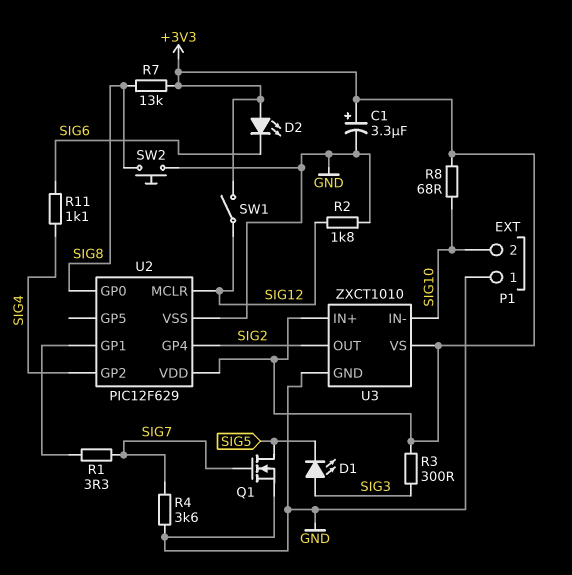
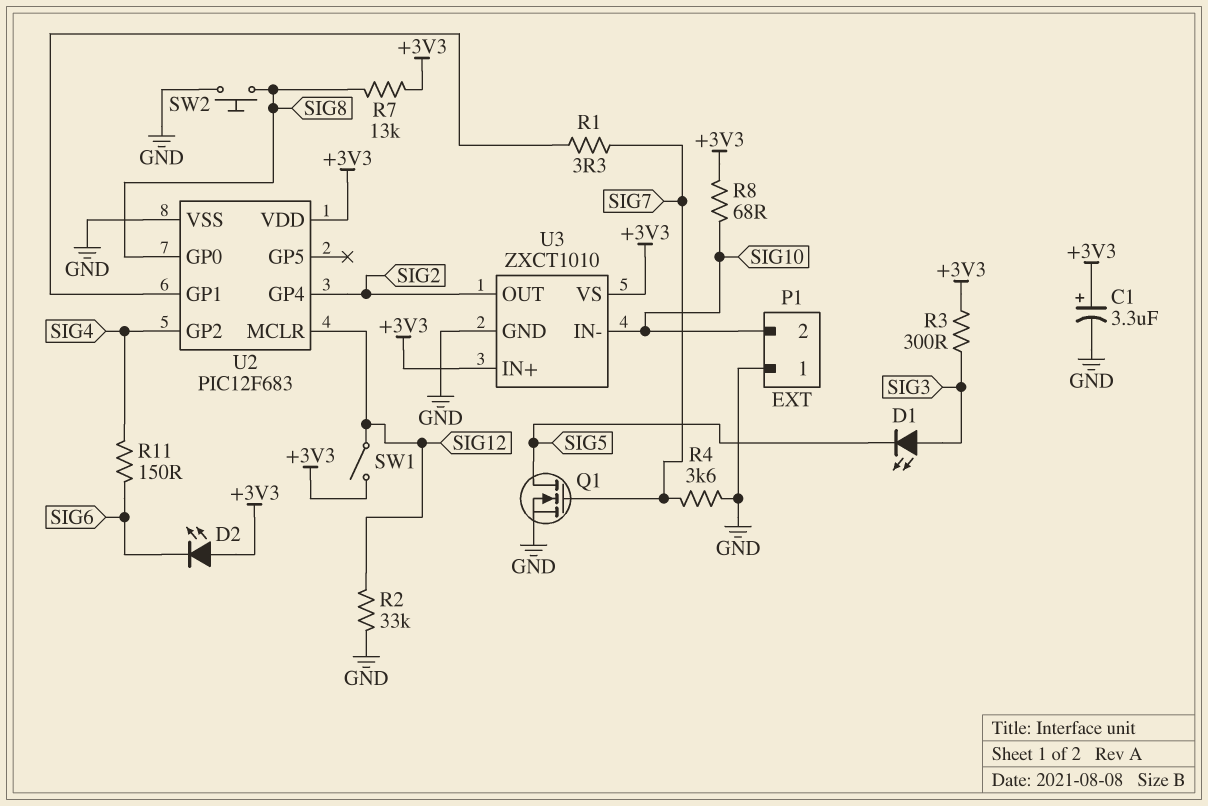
R2: 1.8k (GND, SIG12) -> 33k (GND, SIG12)
R11: 1.1k (SIG4, SIG6) -> 150 (SIG4, SIG6)
U2: PIC12F629 -> PIC12F683

